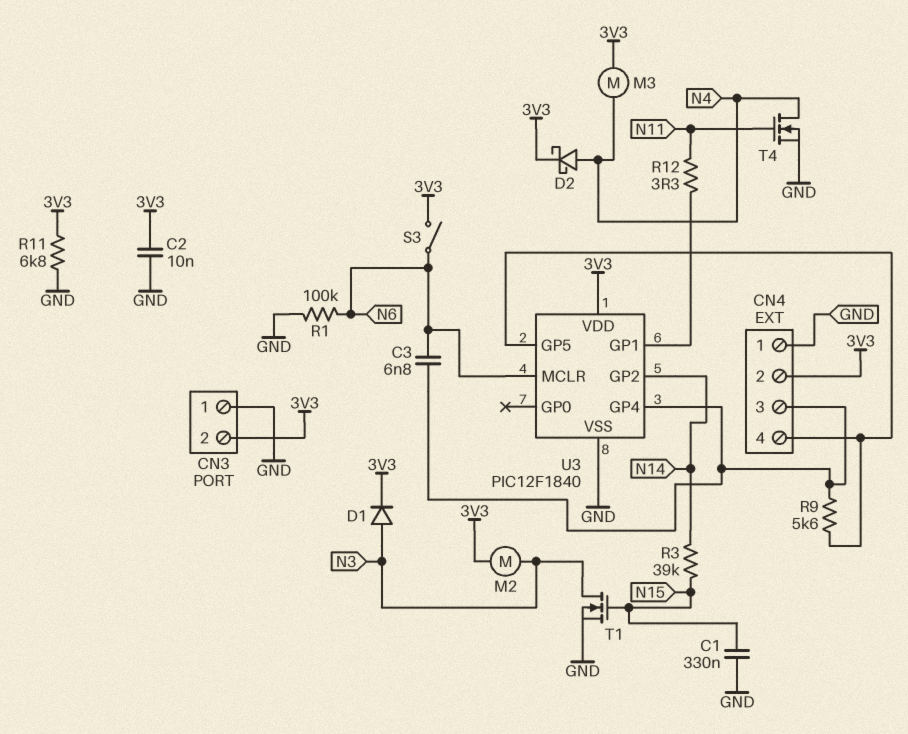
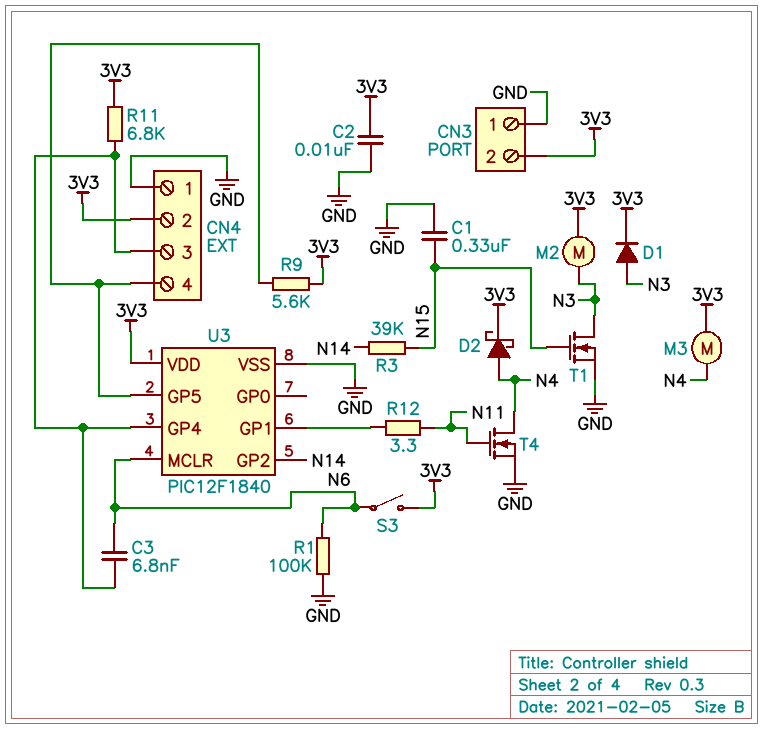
R9: 5.6k (CN4/3, CN4/4) -> 5.6k (3V3, CN4/4)
R11: 6.8k (3V3, GND) -> 6.8k (3V3, CN4/3)

